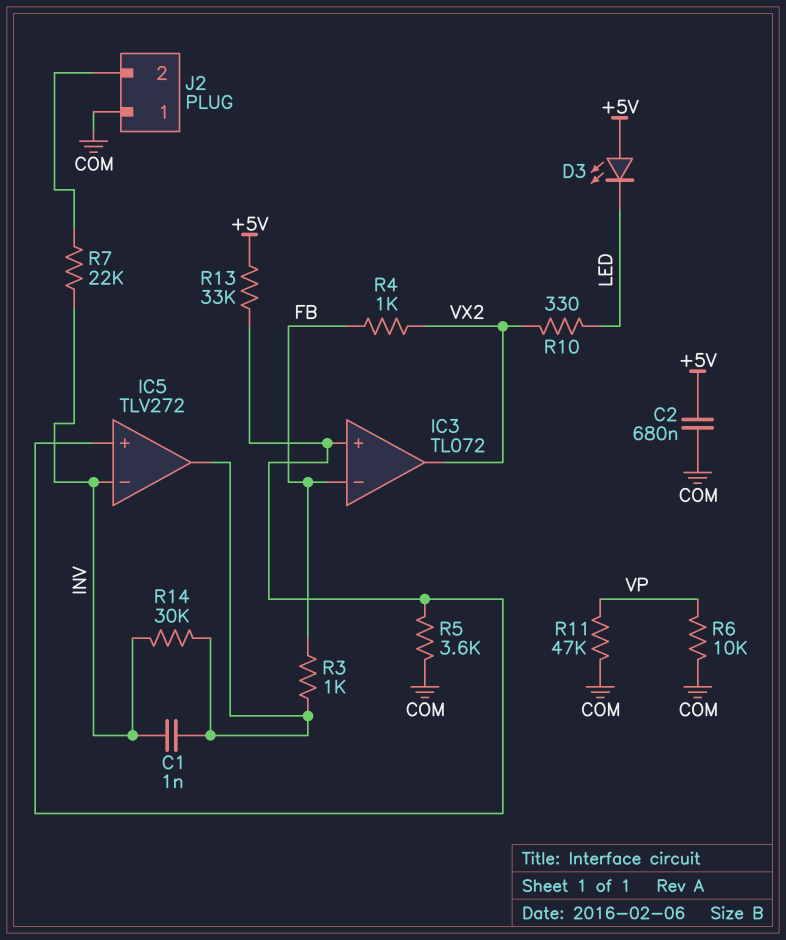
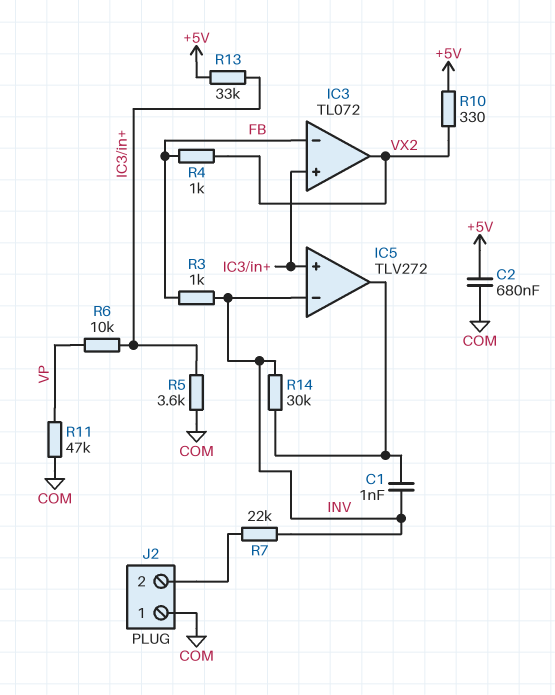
D3: LED (A +5V, K LED) -> none
R3: 1k (FB, IC5/out) -> 1k (FB, INV)
R6: 10k (COM, VP) -> 10k (IC3/in+, VP)
R10: 330 (LED, VX2) -> 330 (+5V, VX2)

